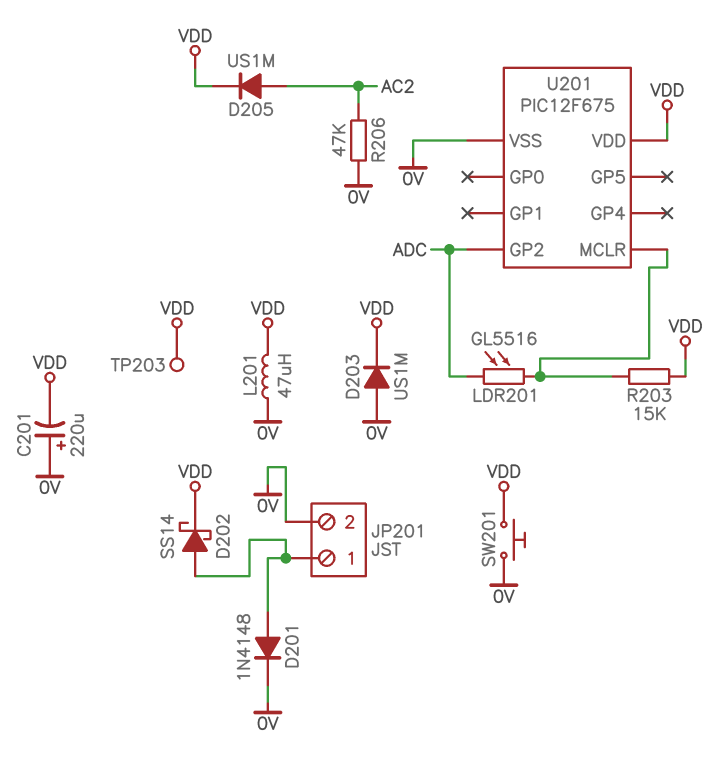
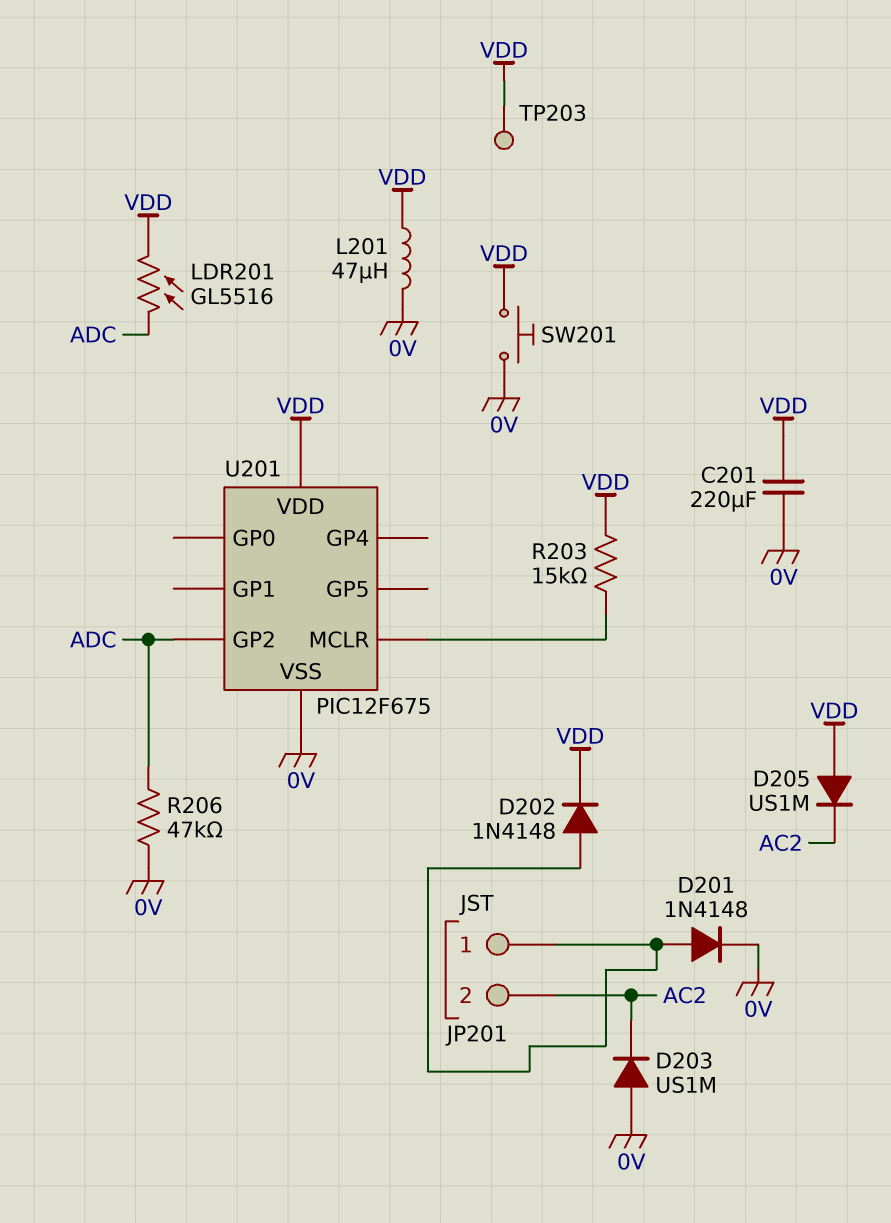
C201: 220uF (plus 0V, minus VDD) -> 220uF (0V, VDD)
D202: schottky SS14 (A JP201/1, K VDD) -> diode 1N4148 (A JP201/1, K VDD)
D203: diode US1M (A 0V, K VDD) -> diode US1M (A 0V, K AC2)
D205: diode US1M (A AC2, K VDD) -> diode US1M (A VDD, K AC2)
JP201 pin 2: 0V -> AC2
LDR201: GL5516 (ADC, U201/MCLR) -> GL5516 (ADC, VDD)
R206: 47k (0V, AC2) -> 47k (0V, ADC)

